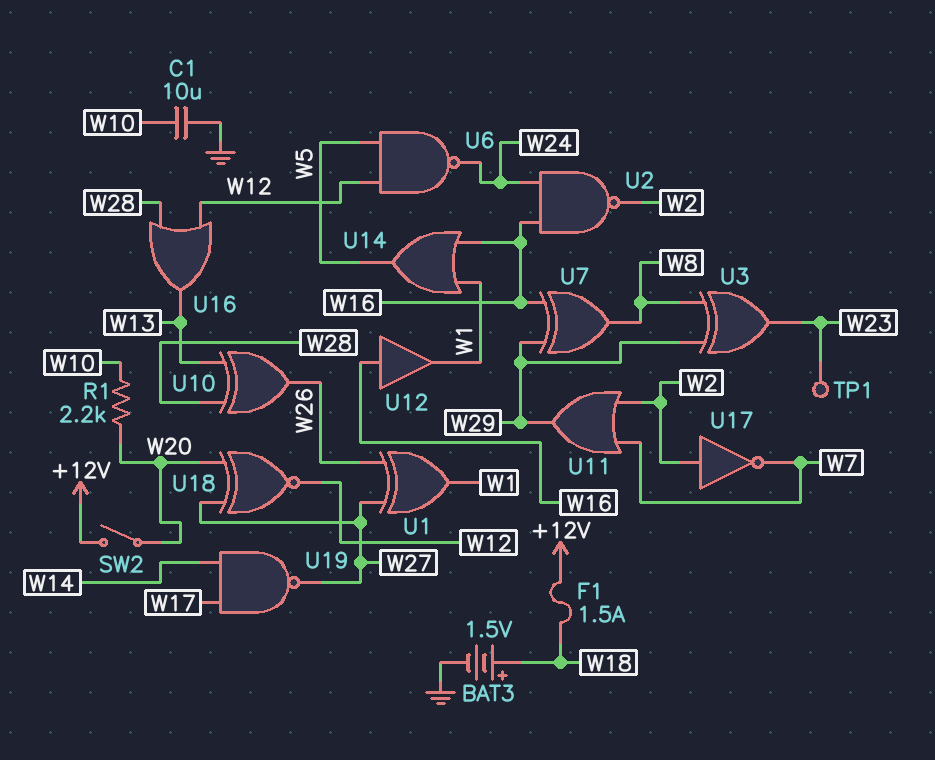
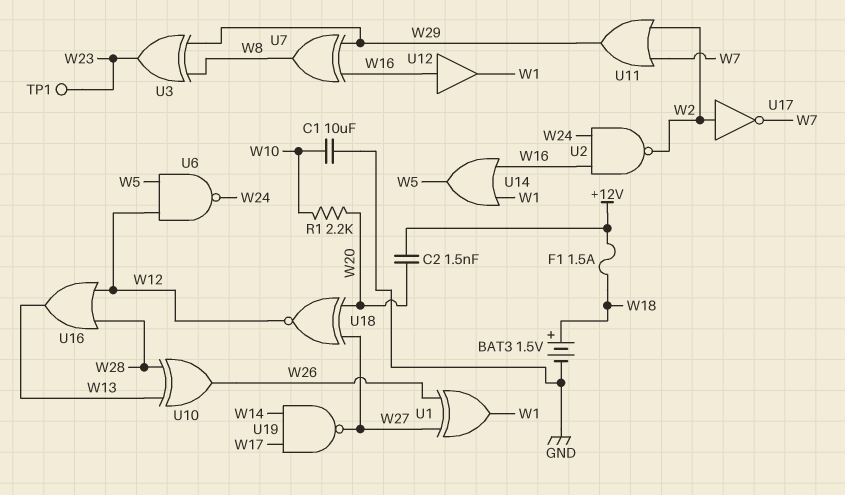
C2: none -> 1.5nF (+12V, W20)
SW2: switch (+12V, W20) -> none

